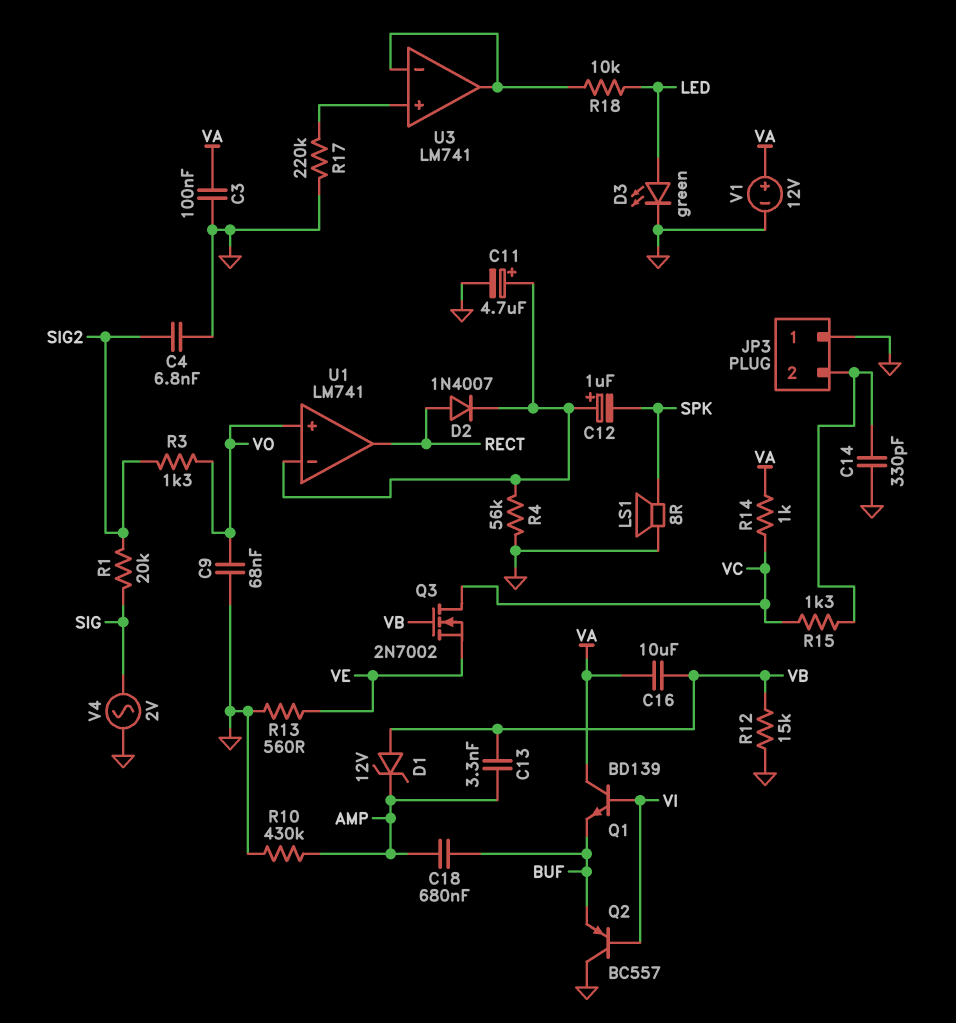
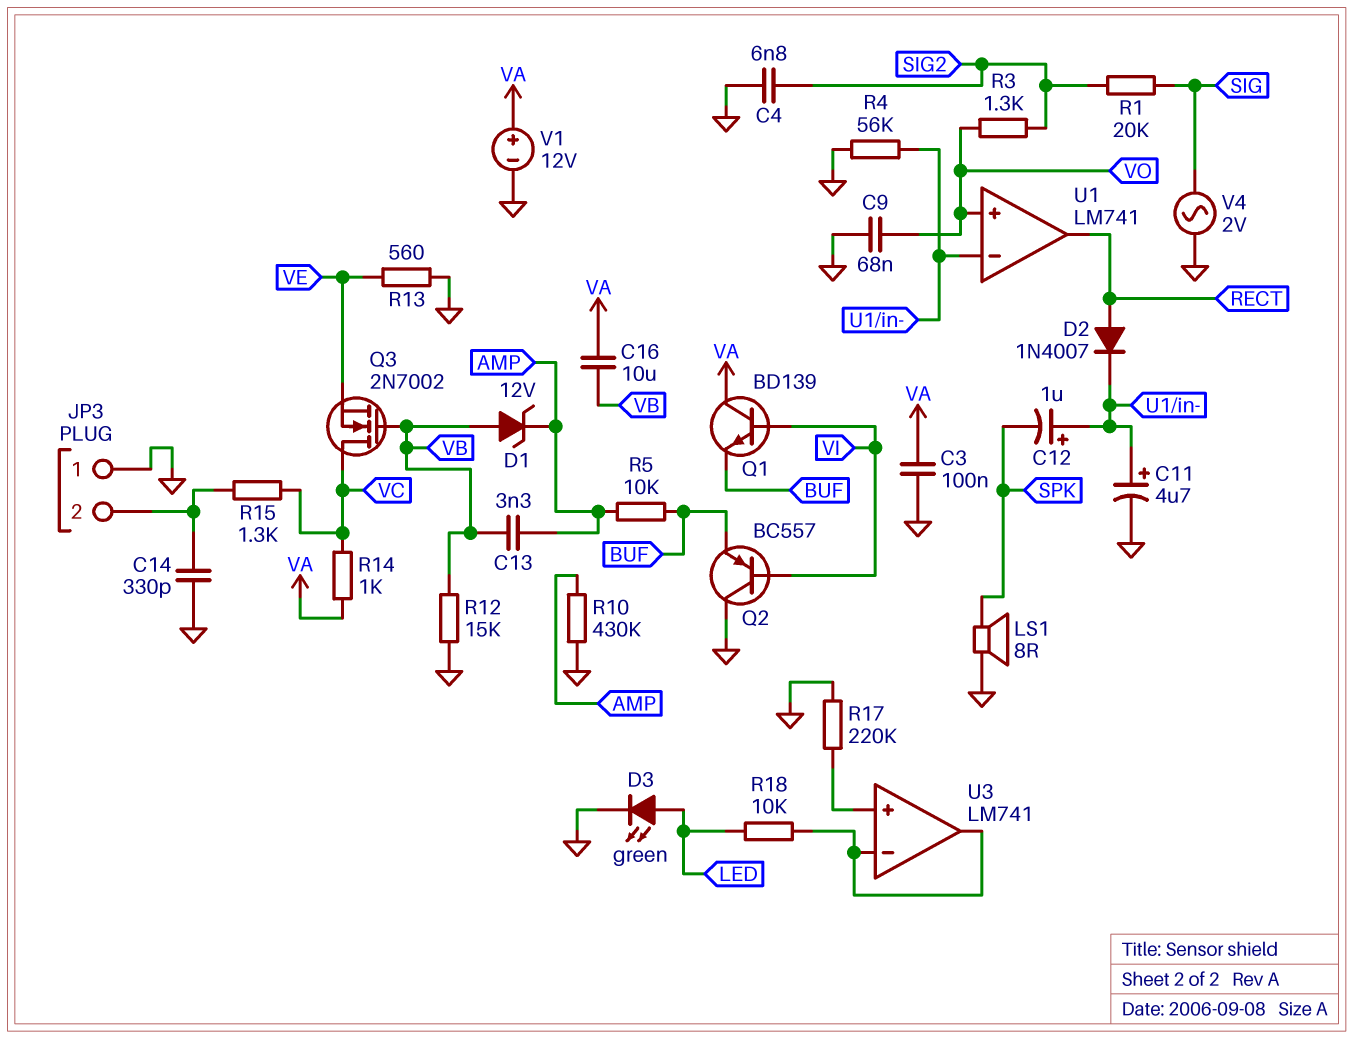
C18: 680nF (AMP, BUF) -> none
R5: none -> 10k (AMP, BUF)

